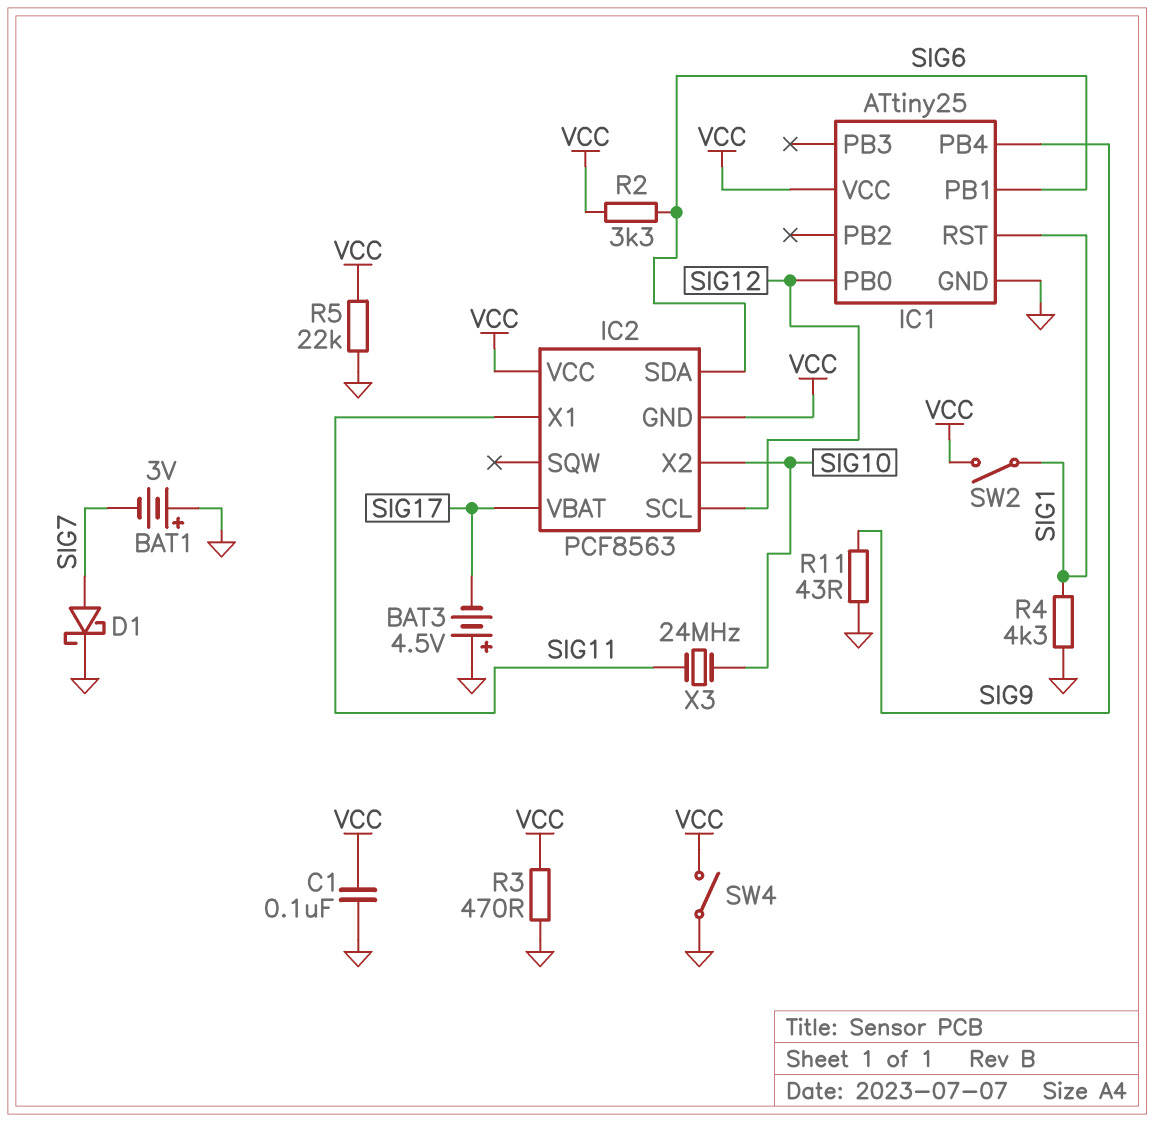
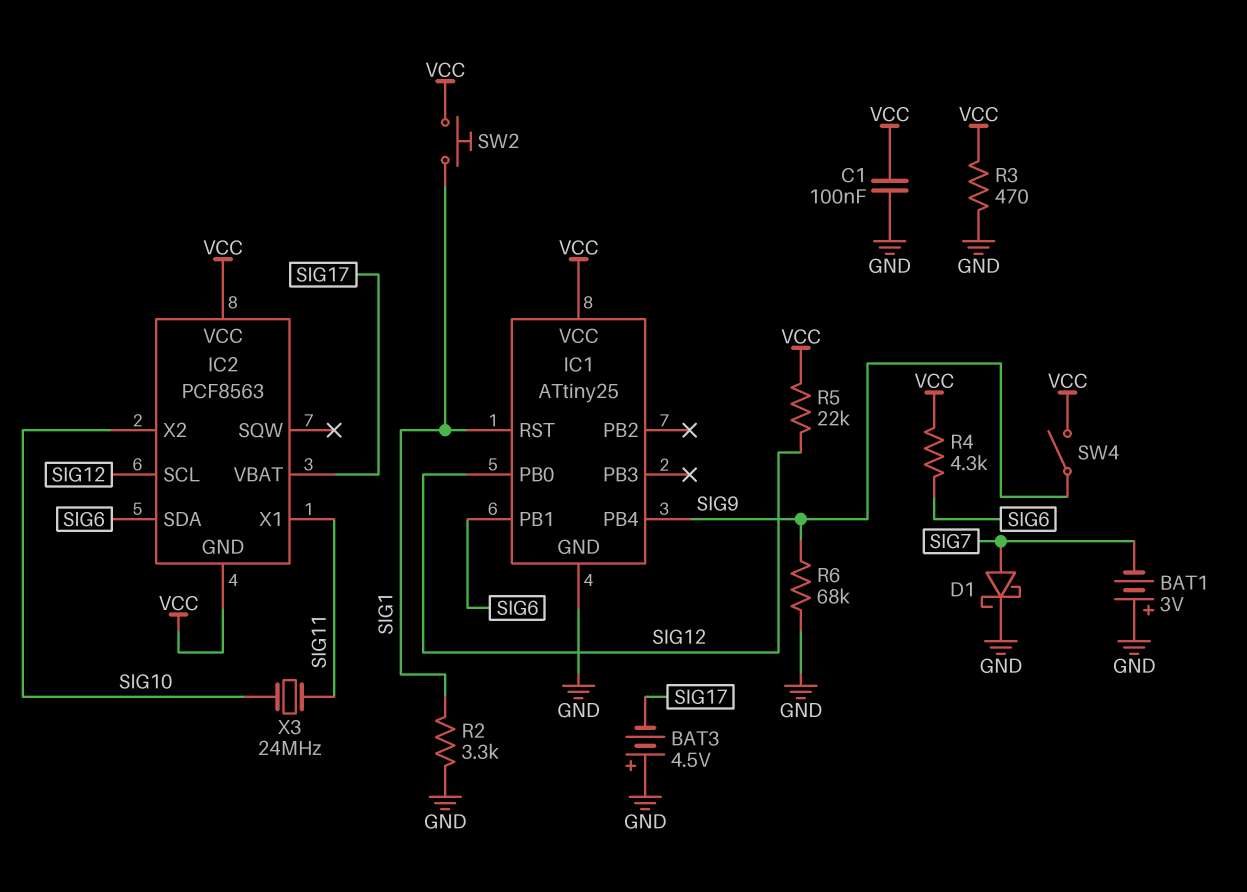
R2: 3.3k (SIG6, VCC) -> 3.3k (GND, SIG1)
R4: 4.3k (GND, SIG1) -> 4.3k (SIG6, VCC)
R5: 22k (GND, VCC) -> 22k (SIG12, VCC)
R6: none -> 68k (GND, SIG9)
R11: 43 (GND, SIG9) -> none
SW2: switch (SIG1, VCC) -> button (SIG1, VCC)
SW4: switch (GND, VCC) -> switch (SIG9, VCC)

